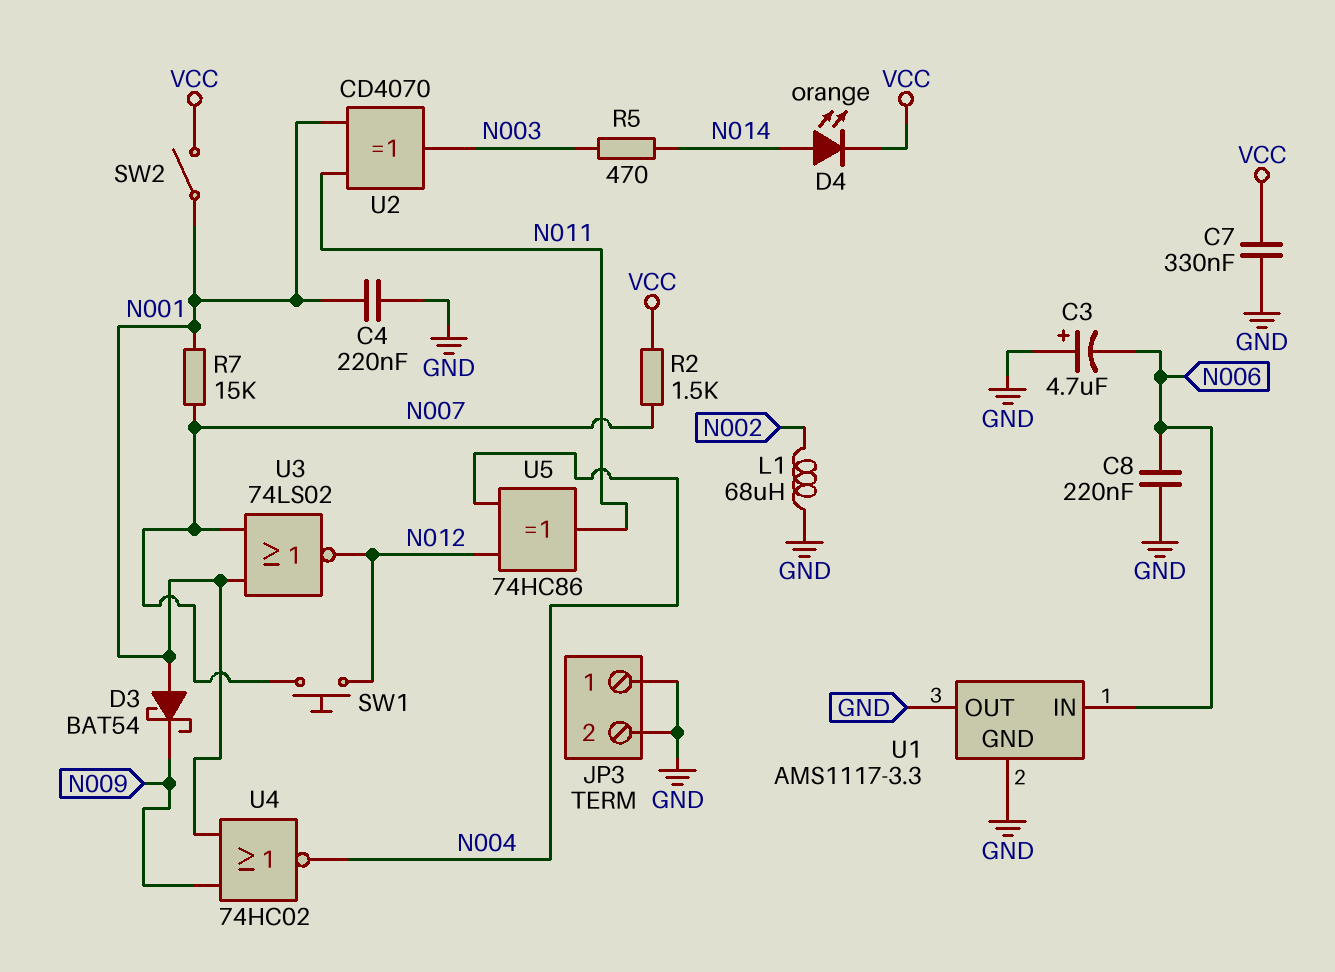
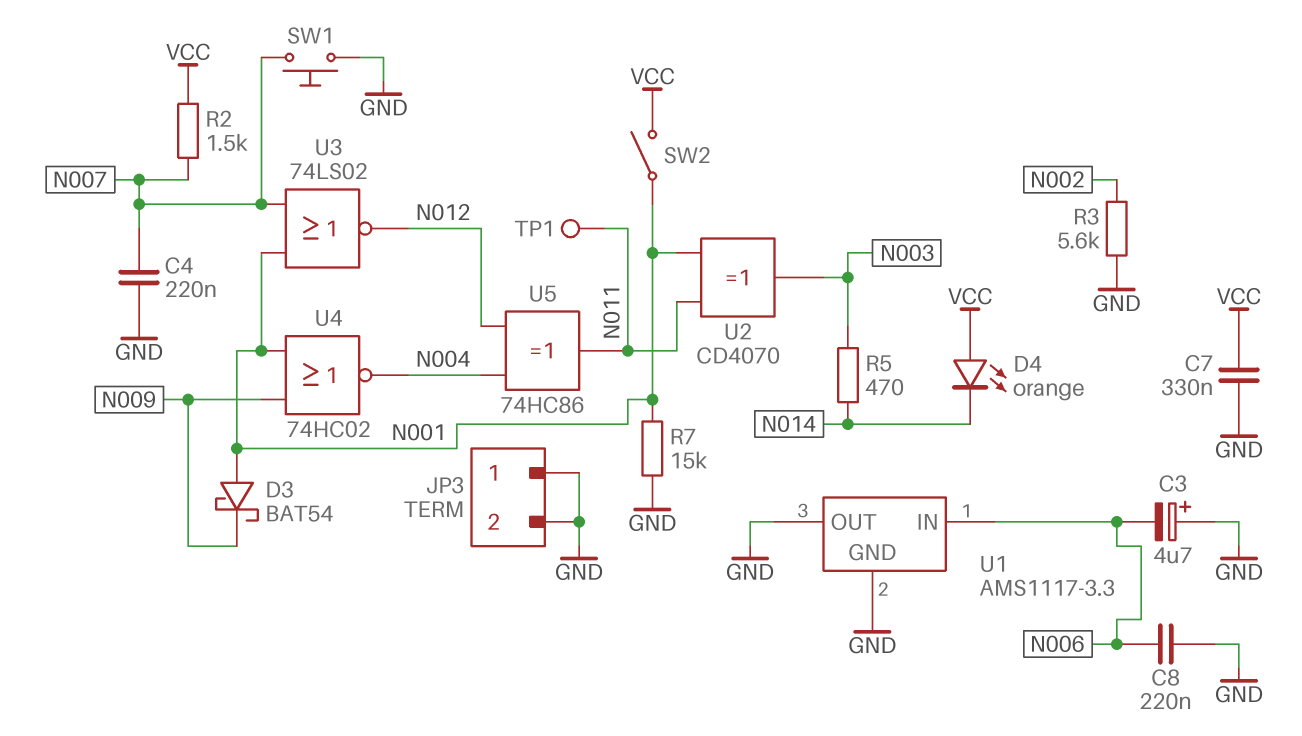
C4: 220nF (GND, N001) -> 220nF (GND, N007)
D4: LED orange (A N014, K VCC) -> LED orange (A VCC, K N014)
L1: 68uH (GND, N002) -> none
R3: none -> 5.6k (GND, N002)
R7: 15k (N001, N007) -> 15k (GND, N001)
SW1: button (N007, N012) -> button (GND, N007)
TP1: none -> test point (N011)

